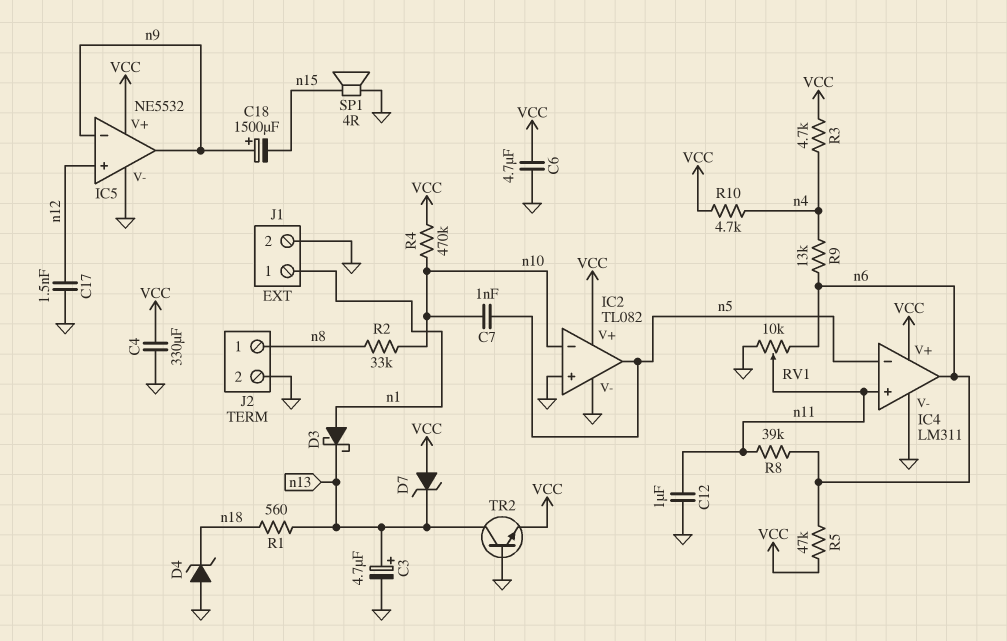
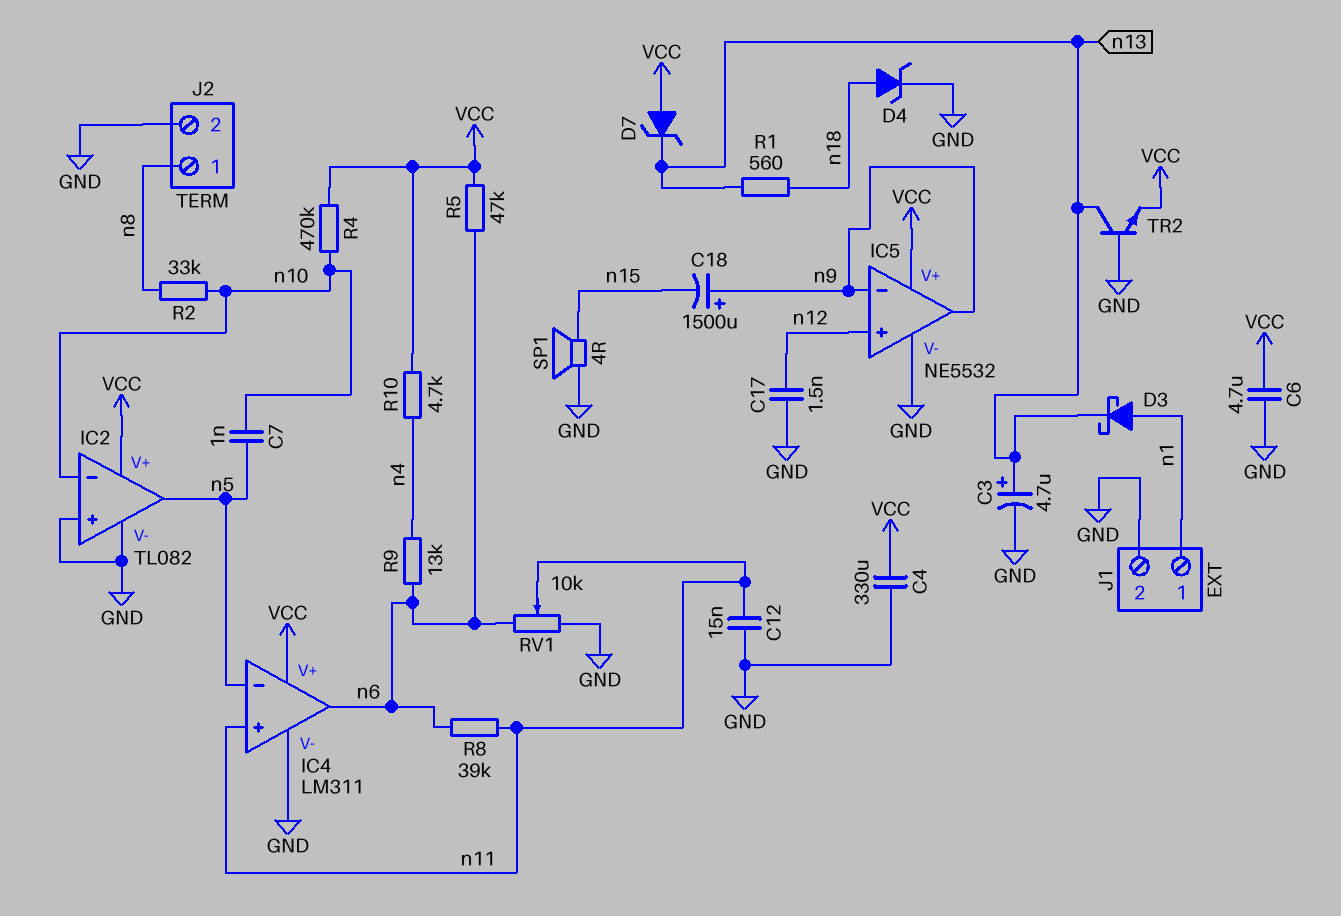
C12: 1uF (GND, n11) -> 15nF (GND, n11)
D4: zener (A GND, K n18) -> zener (A n18, K GND)
R3: 4.7k (VCC, n4) -> none

